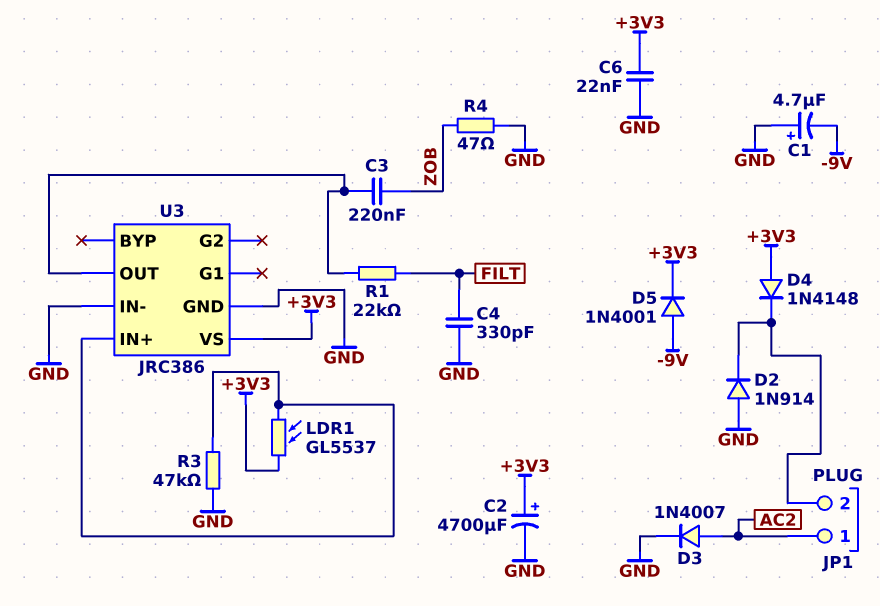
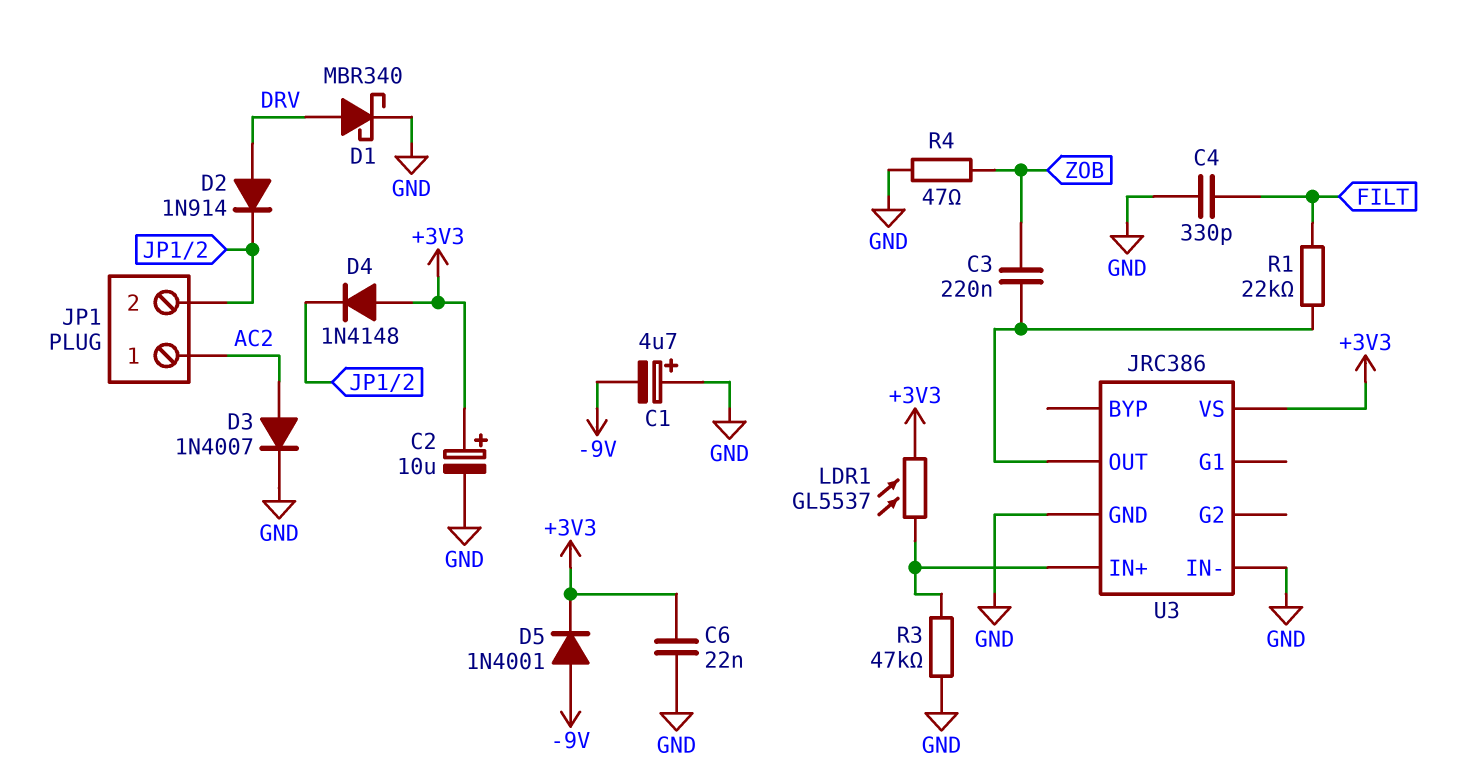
C2: 4700uF (plus +3V3, minus GND) -> 10uF (plus +3V3, minus GND)
D1: none -> schottky MBR340 (A DRV, K GND)
D2: diode 1N914 (A GND, K JP1/2) -> diode 1N914 (A DRV, K JP1/2)

